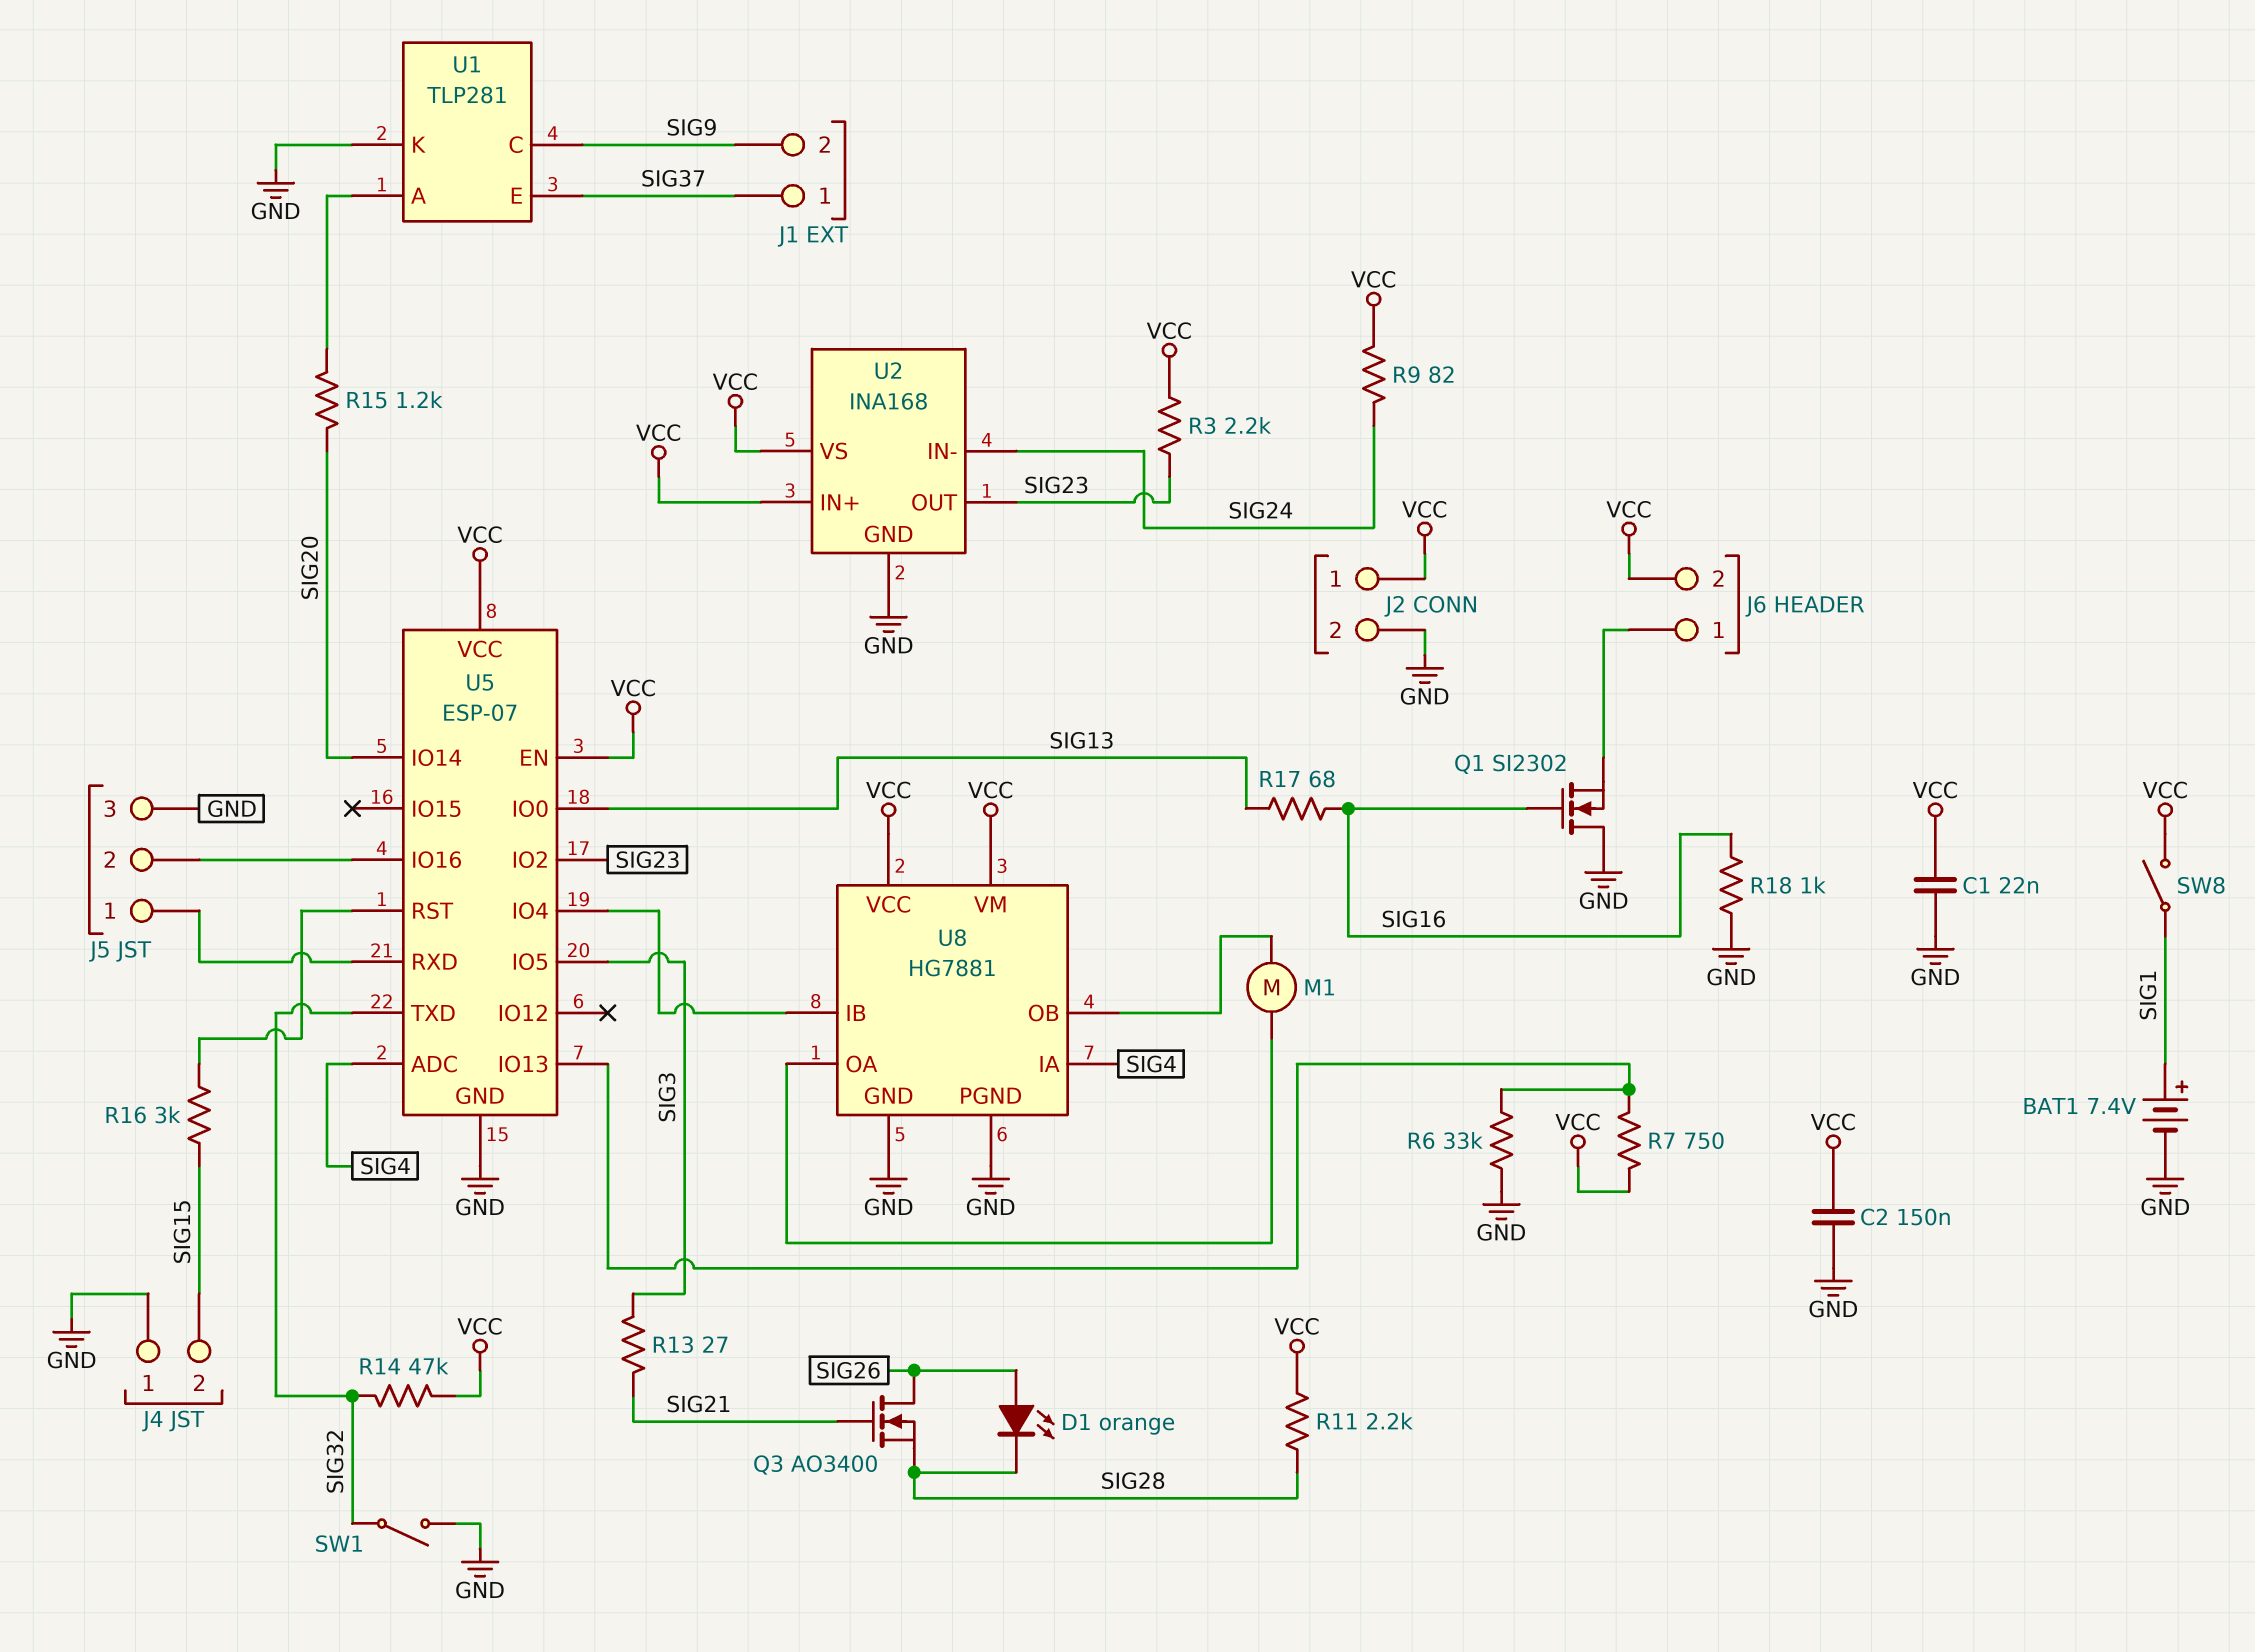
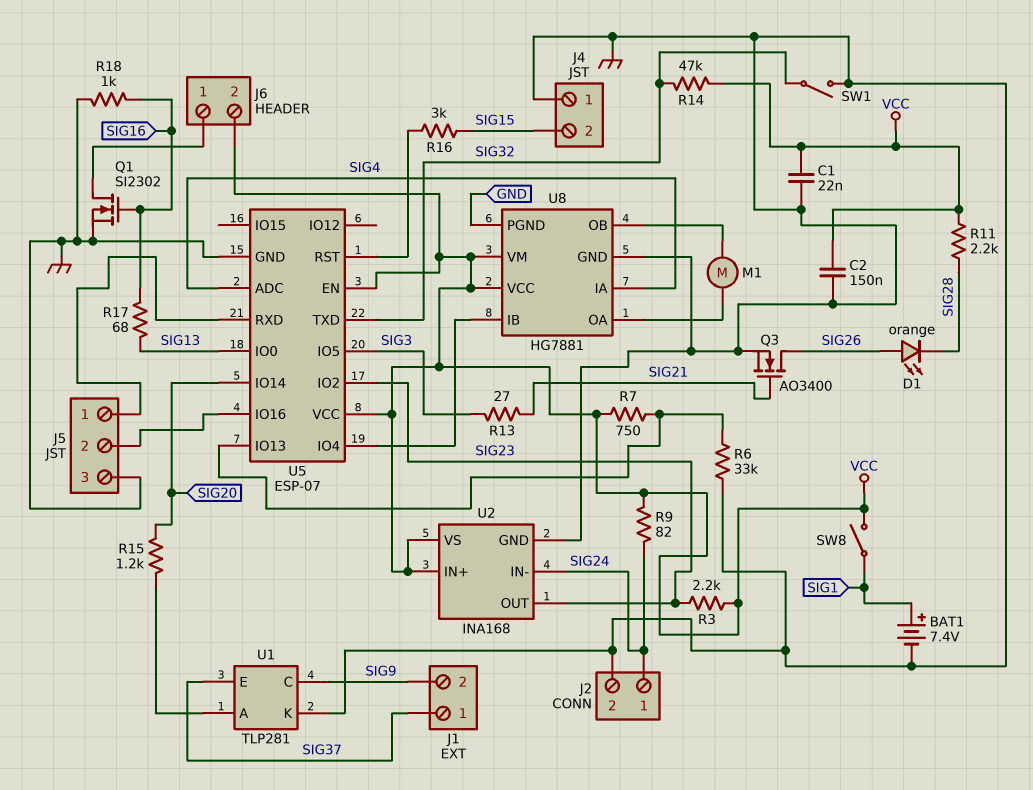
J2 pin 1: VCC -> SIG24
Q1: NMOS SI2302 (G SIG16, D GND, S J6/1) -> NMOS SI2302 (G SIG16, D J6/1, S GND)
Q3: NMOS AO3400 (G SIG21, D SIG26, S SIG28) -> NMOS AO3400 (G SIG21, D SIG26, S GND)

